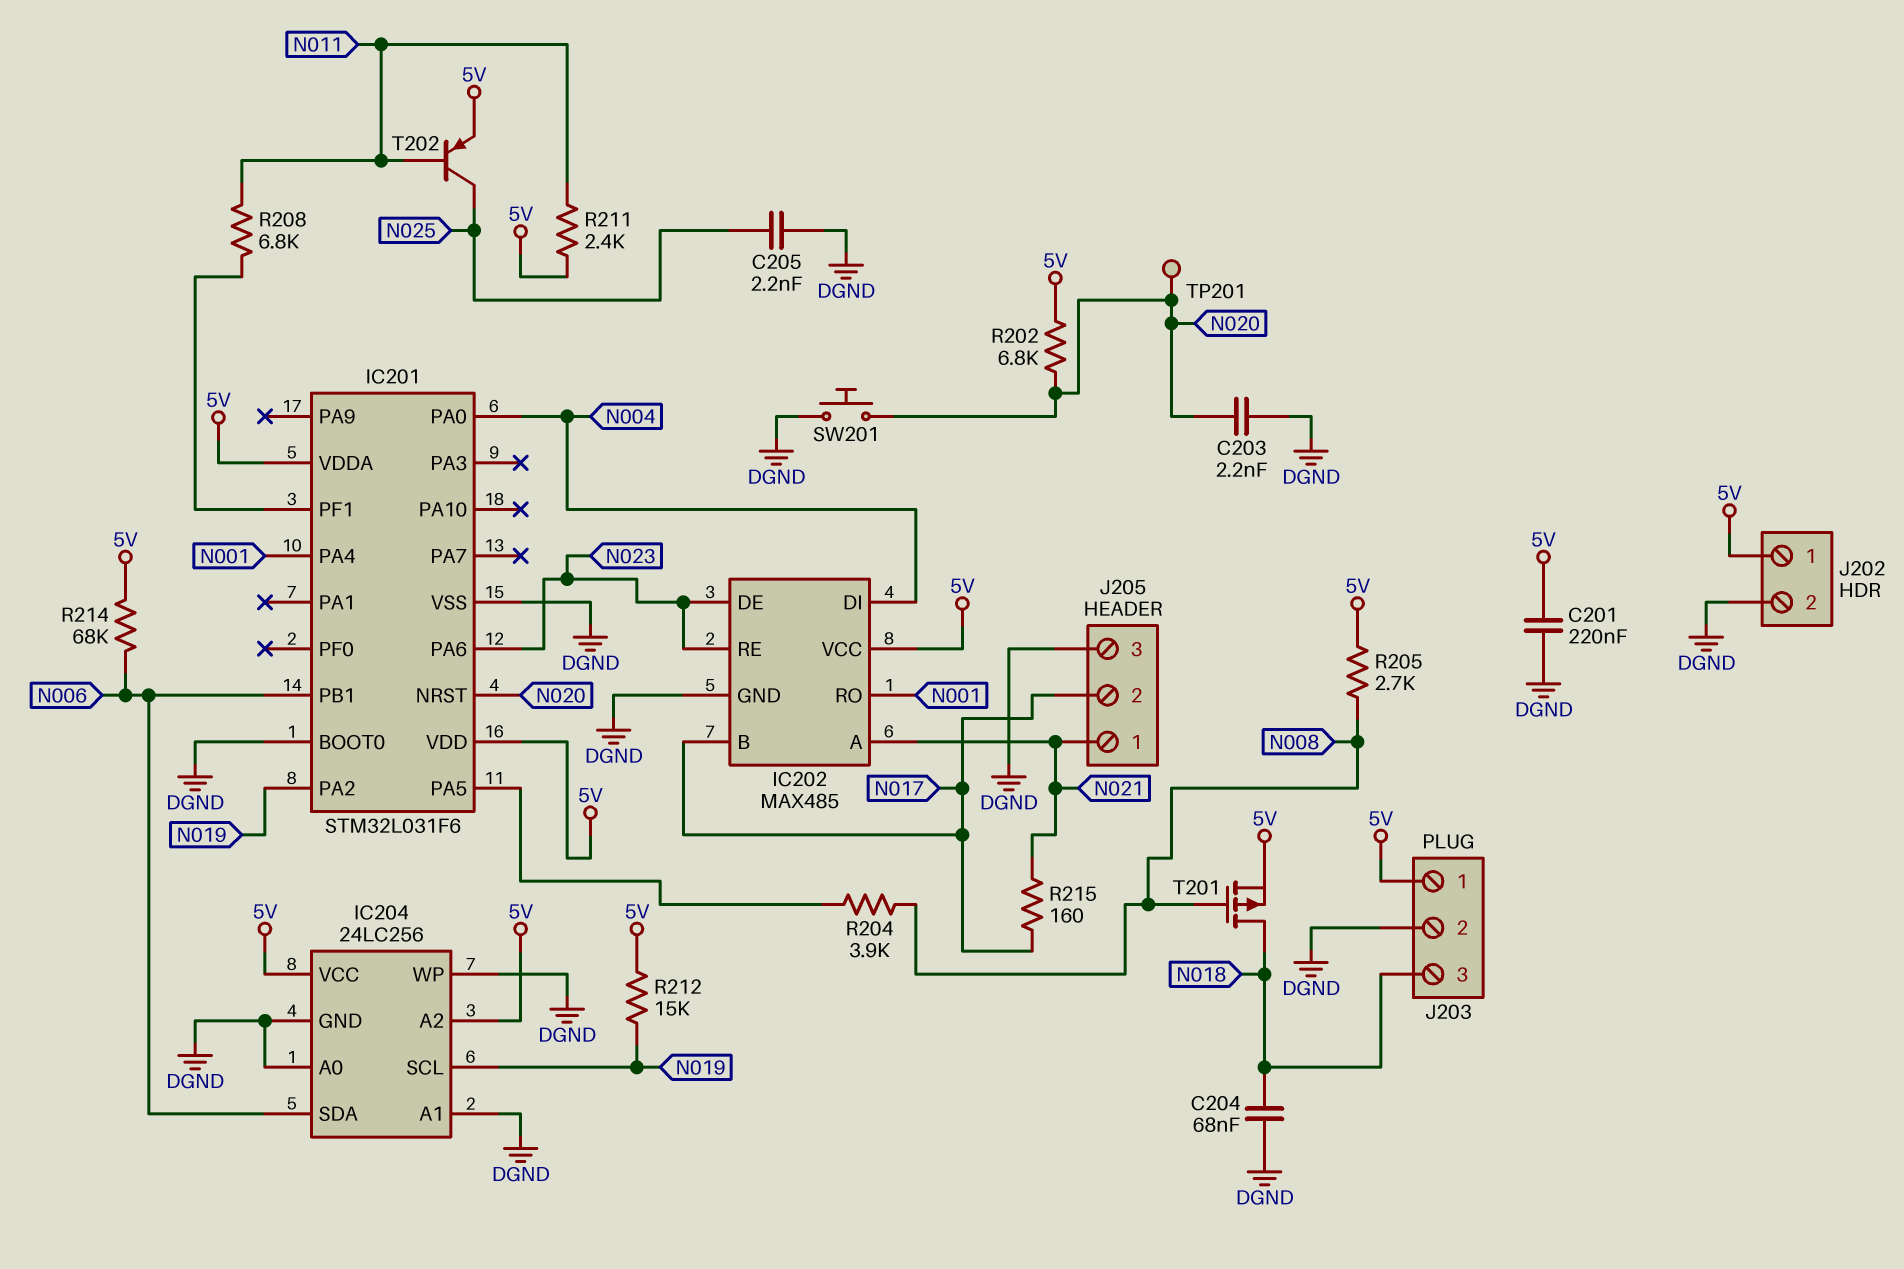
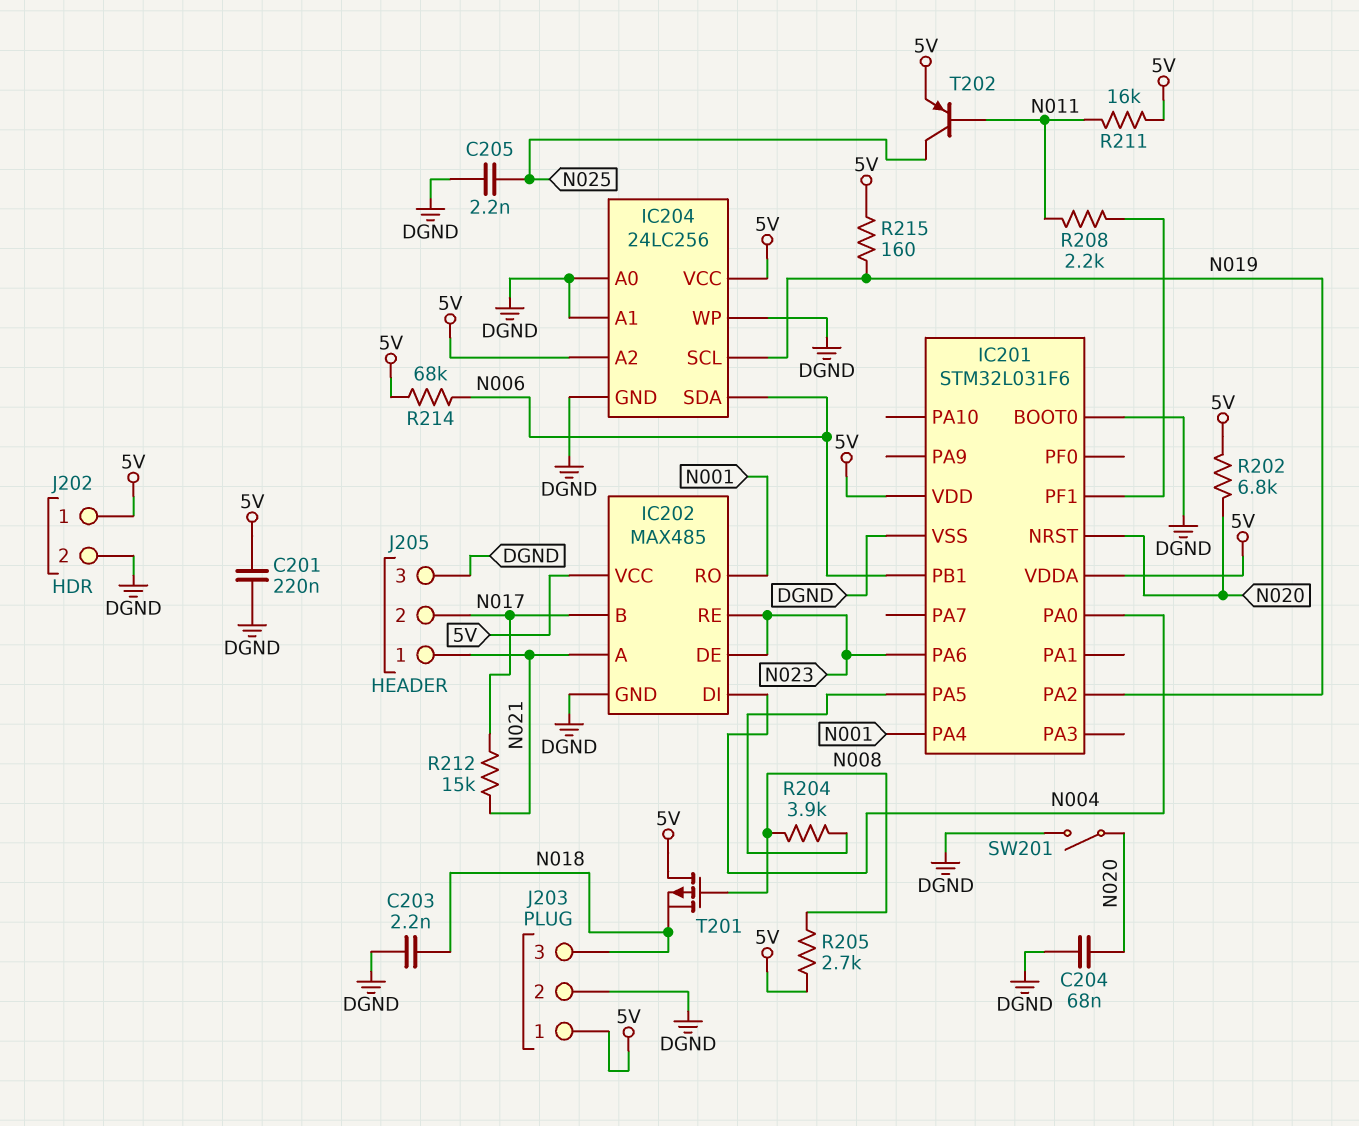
C203: 2.2nF (DGND, N020) -> 2.2nF (DGND, N018)
C204: 68nF (DGND, N018) -> 68nF (DGND, N020)
R208: 6.8k (IC201/PF1, N011) -> 2.2k (IC201/PF1, N011)
R211: 2.4k (5V, N011) -> 16k (5V, N011)
R212: 15k (5V, N019) -> 15k (N017, N021)
R215: 160 (N017, N021) -> 160 (5V, N019)
SW201: button (DGND, N020) -> switch (DGND, N020)
T201: PMOS (G N008, D N018, S 5V) -> PMOS (G N008, D 5V, S N018)
TP201: test point (N020) -> none

